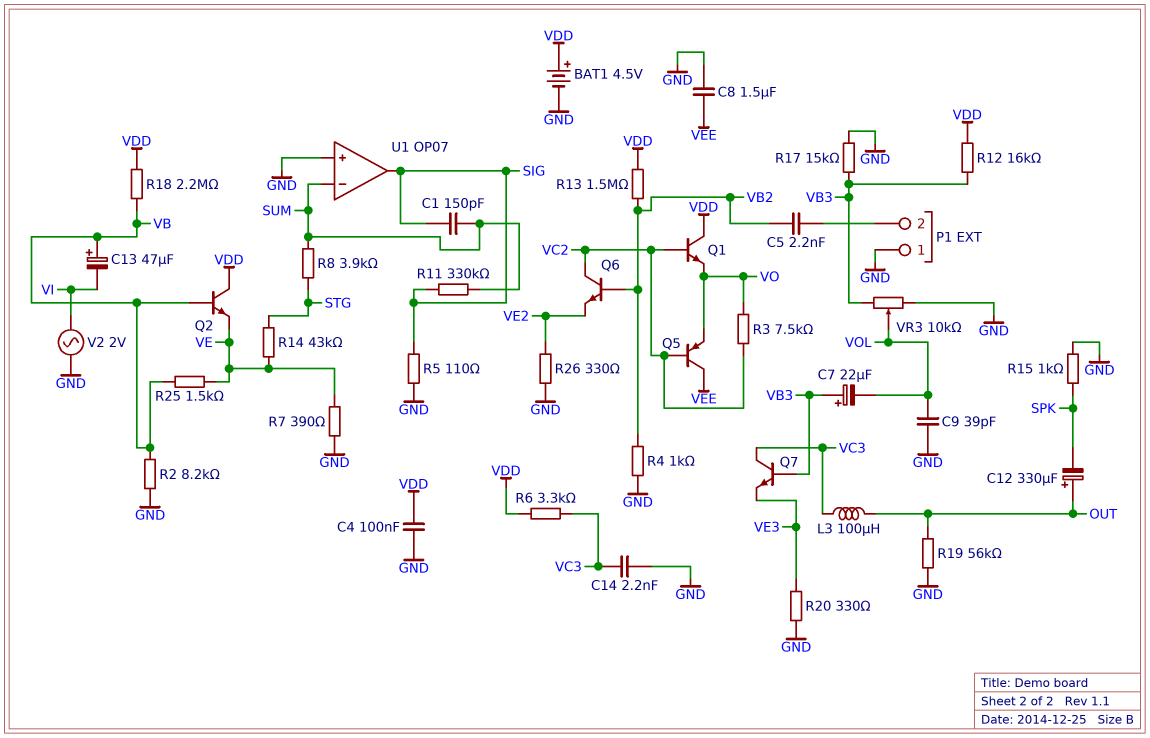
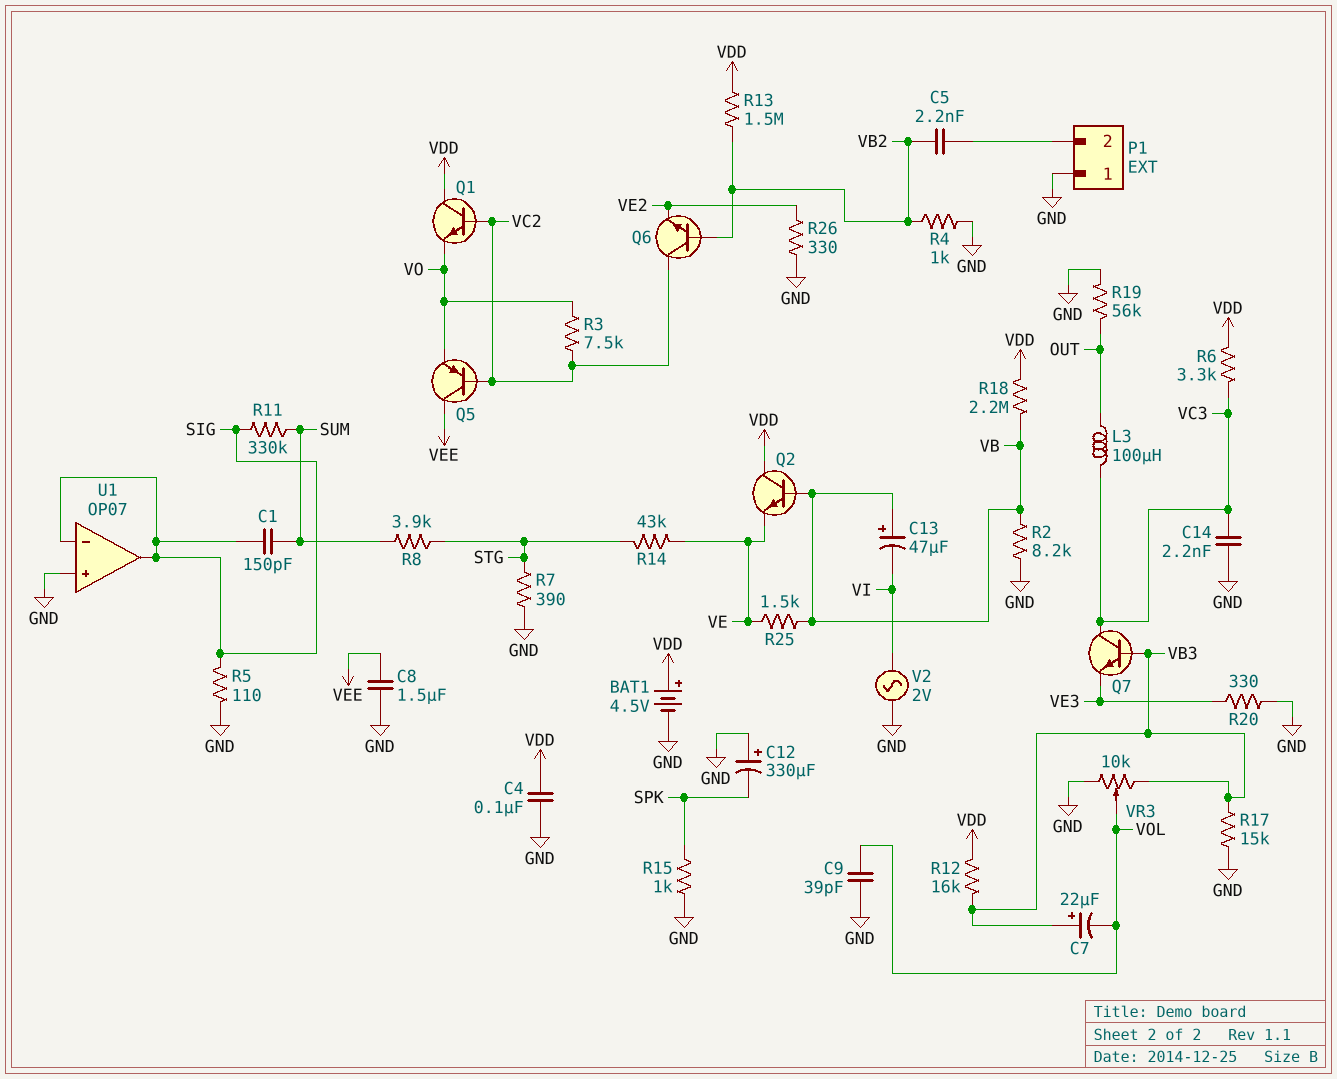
C12: 330uF (plus OUT, minus SPK) -> 330uF (plus GND, minus SPK)
R7: 390 (GND, VE) -> 390 (GND, STG)
U1 pin in-: SUM -> SIG

